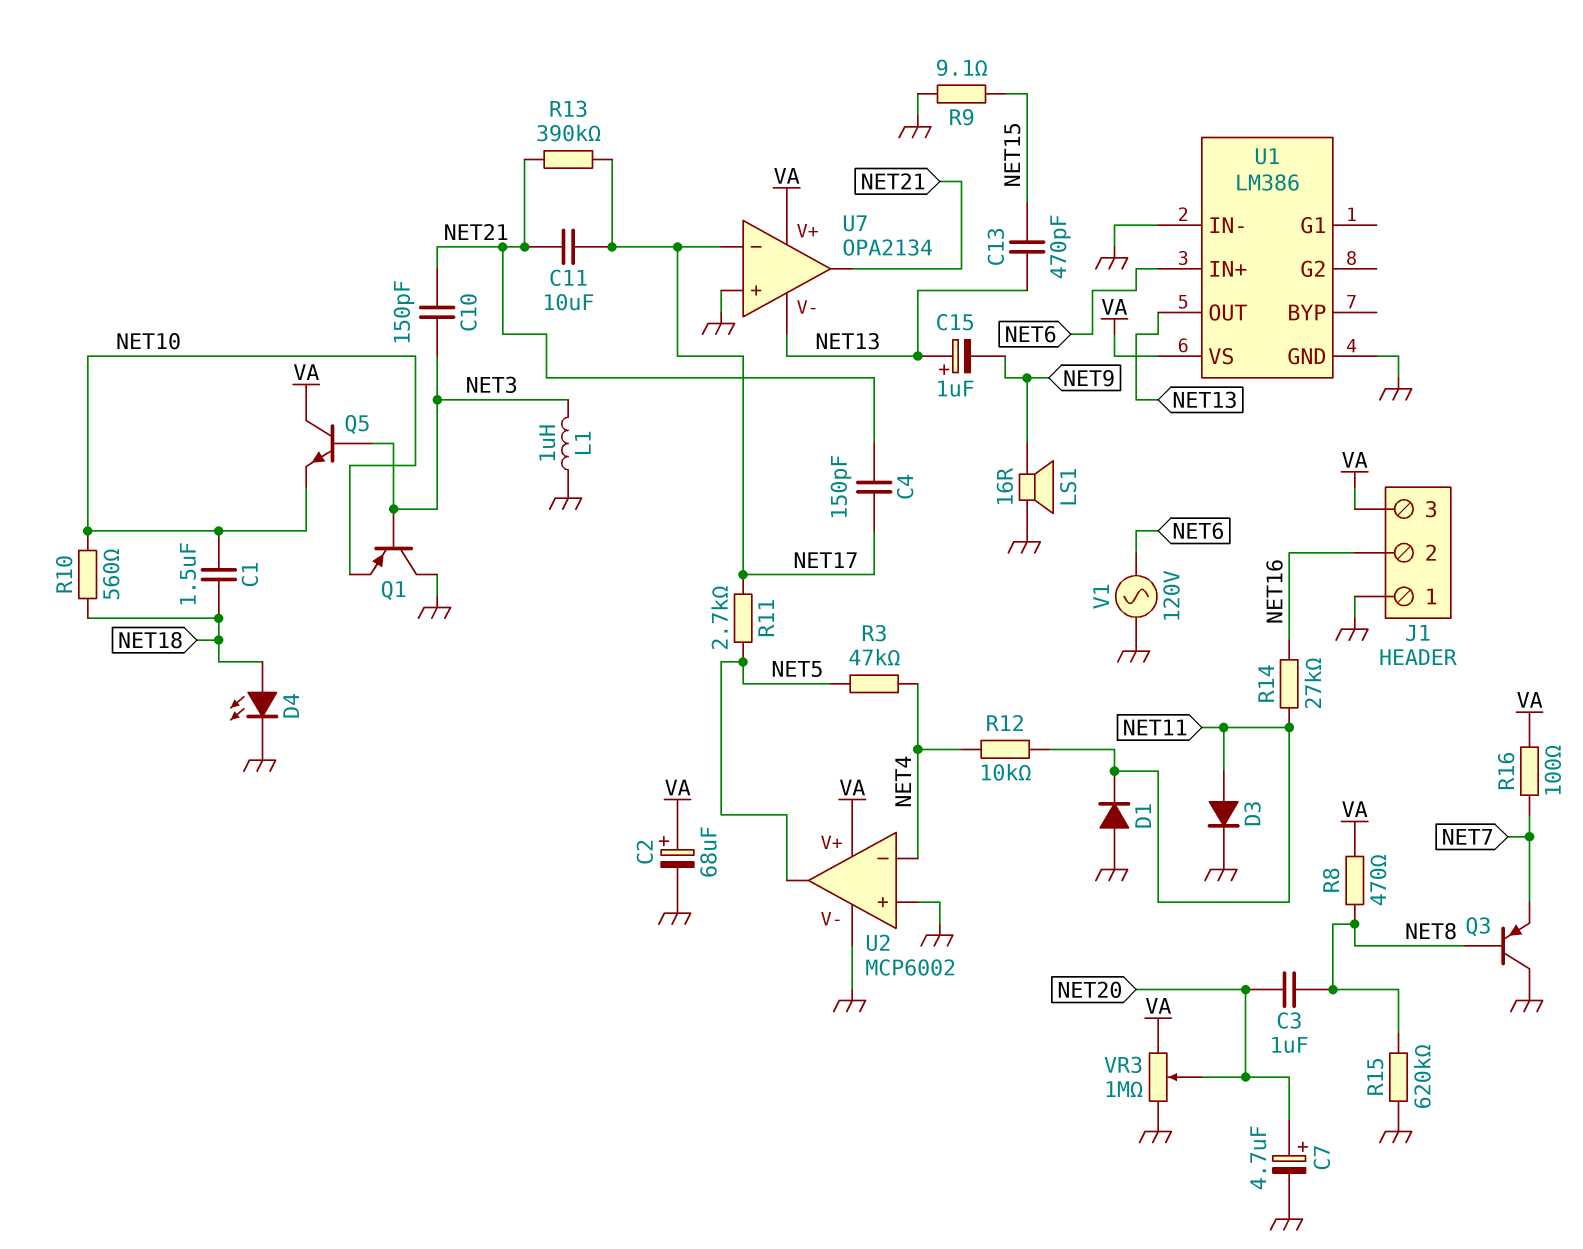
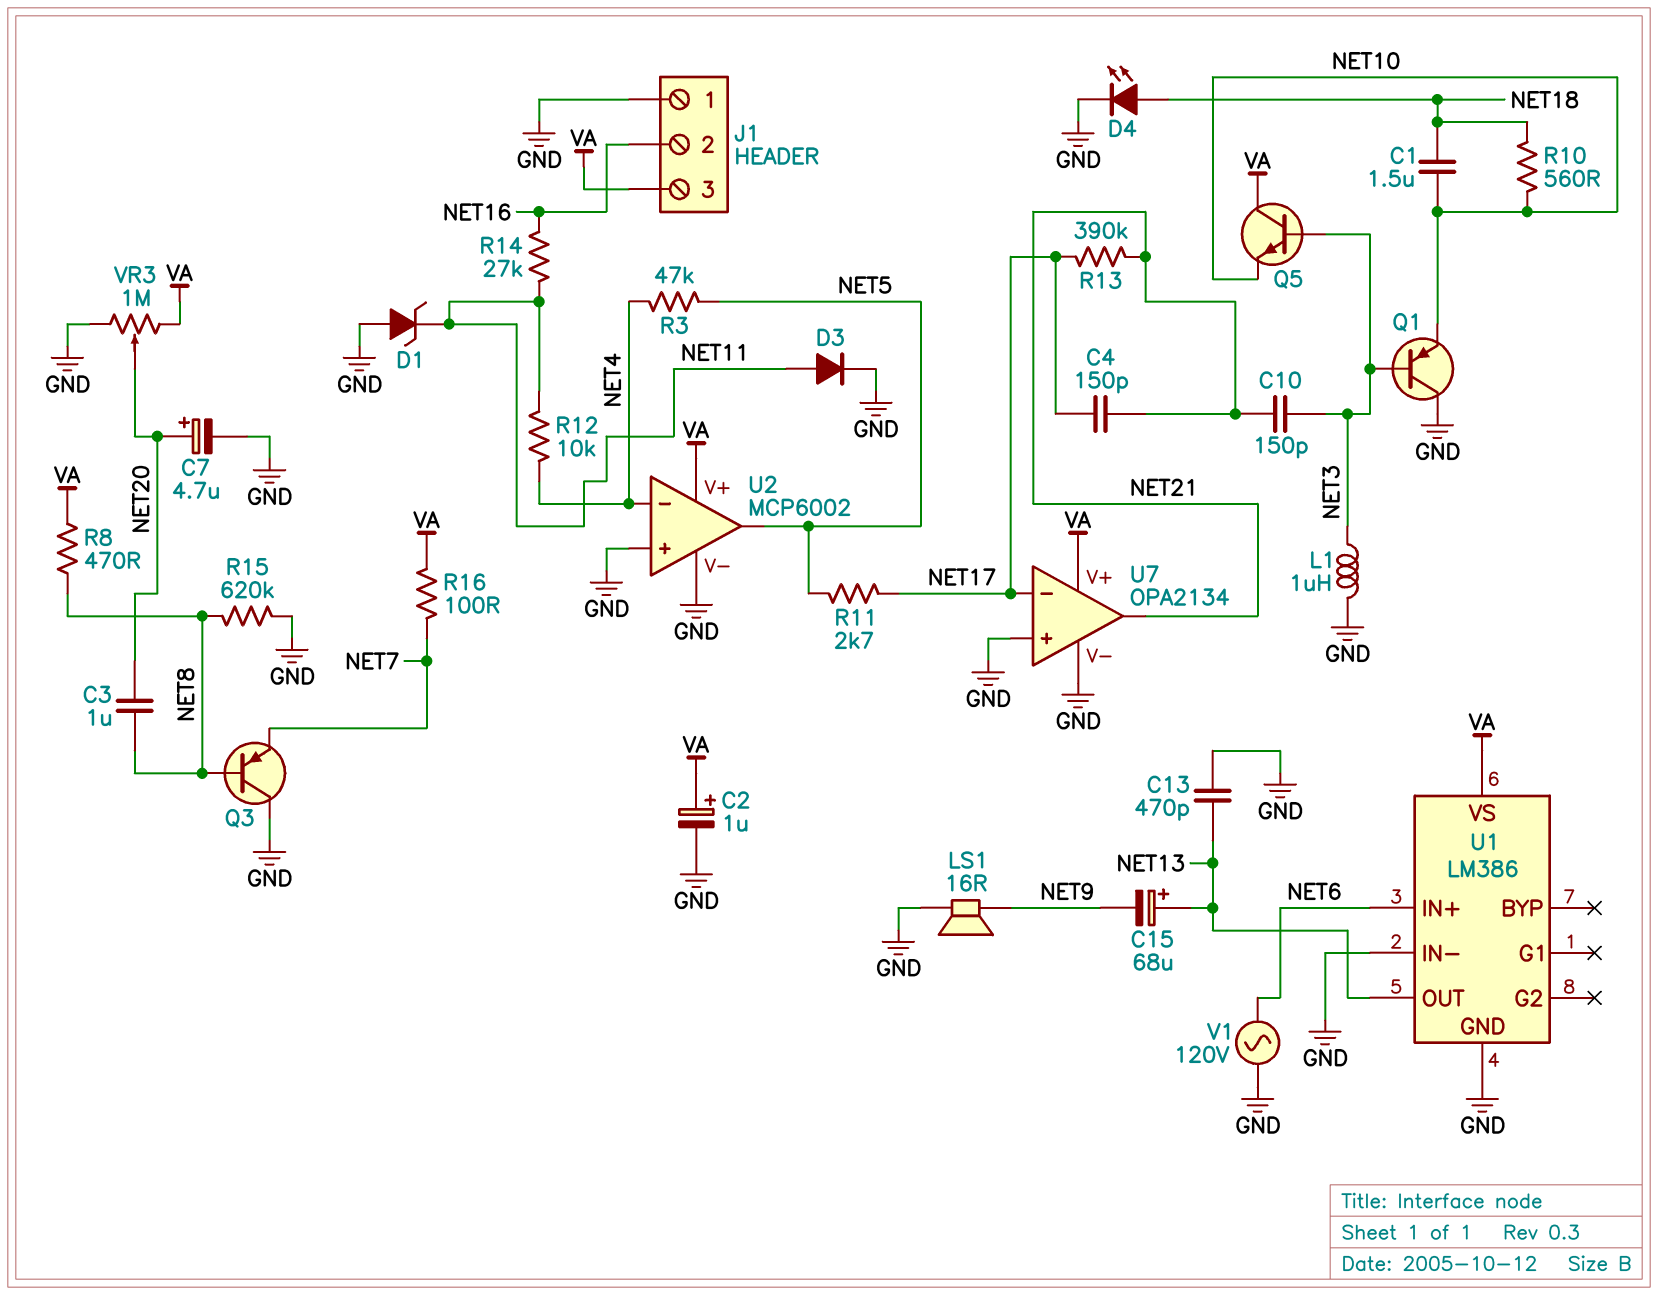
C2: 68uF (plus VA, minus GND) -> 1uF (plus VA, minus GND)
C11: 10uF (NET17, NET21) -> none
C13: 470pF (NET13, NET15) -> 470pF (GND, NET13)
C15: 1uF (plus NET13, minus NET9) -> 68uF (plus NET13, minus NET9)
D1: diode (A GND, K NET11) -> zener (A GND, K NET11)
R9: 9.1 (GND, NET15) -> none
U7 pin V-: NET13 -> GND

